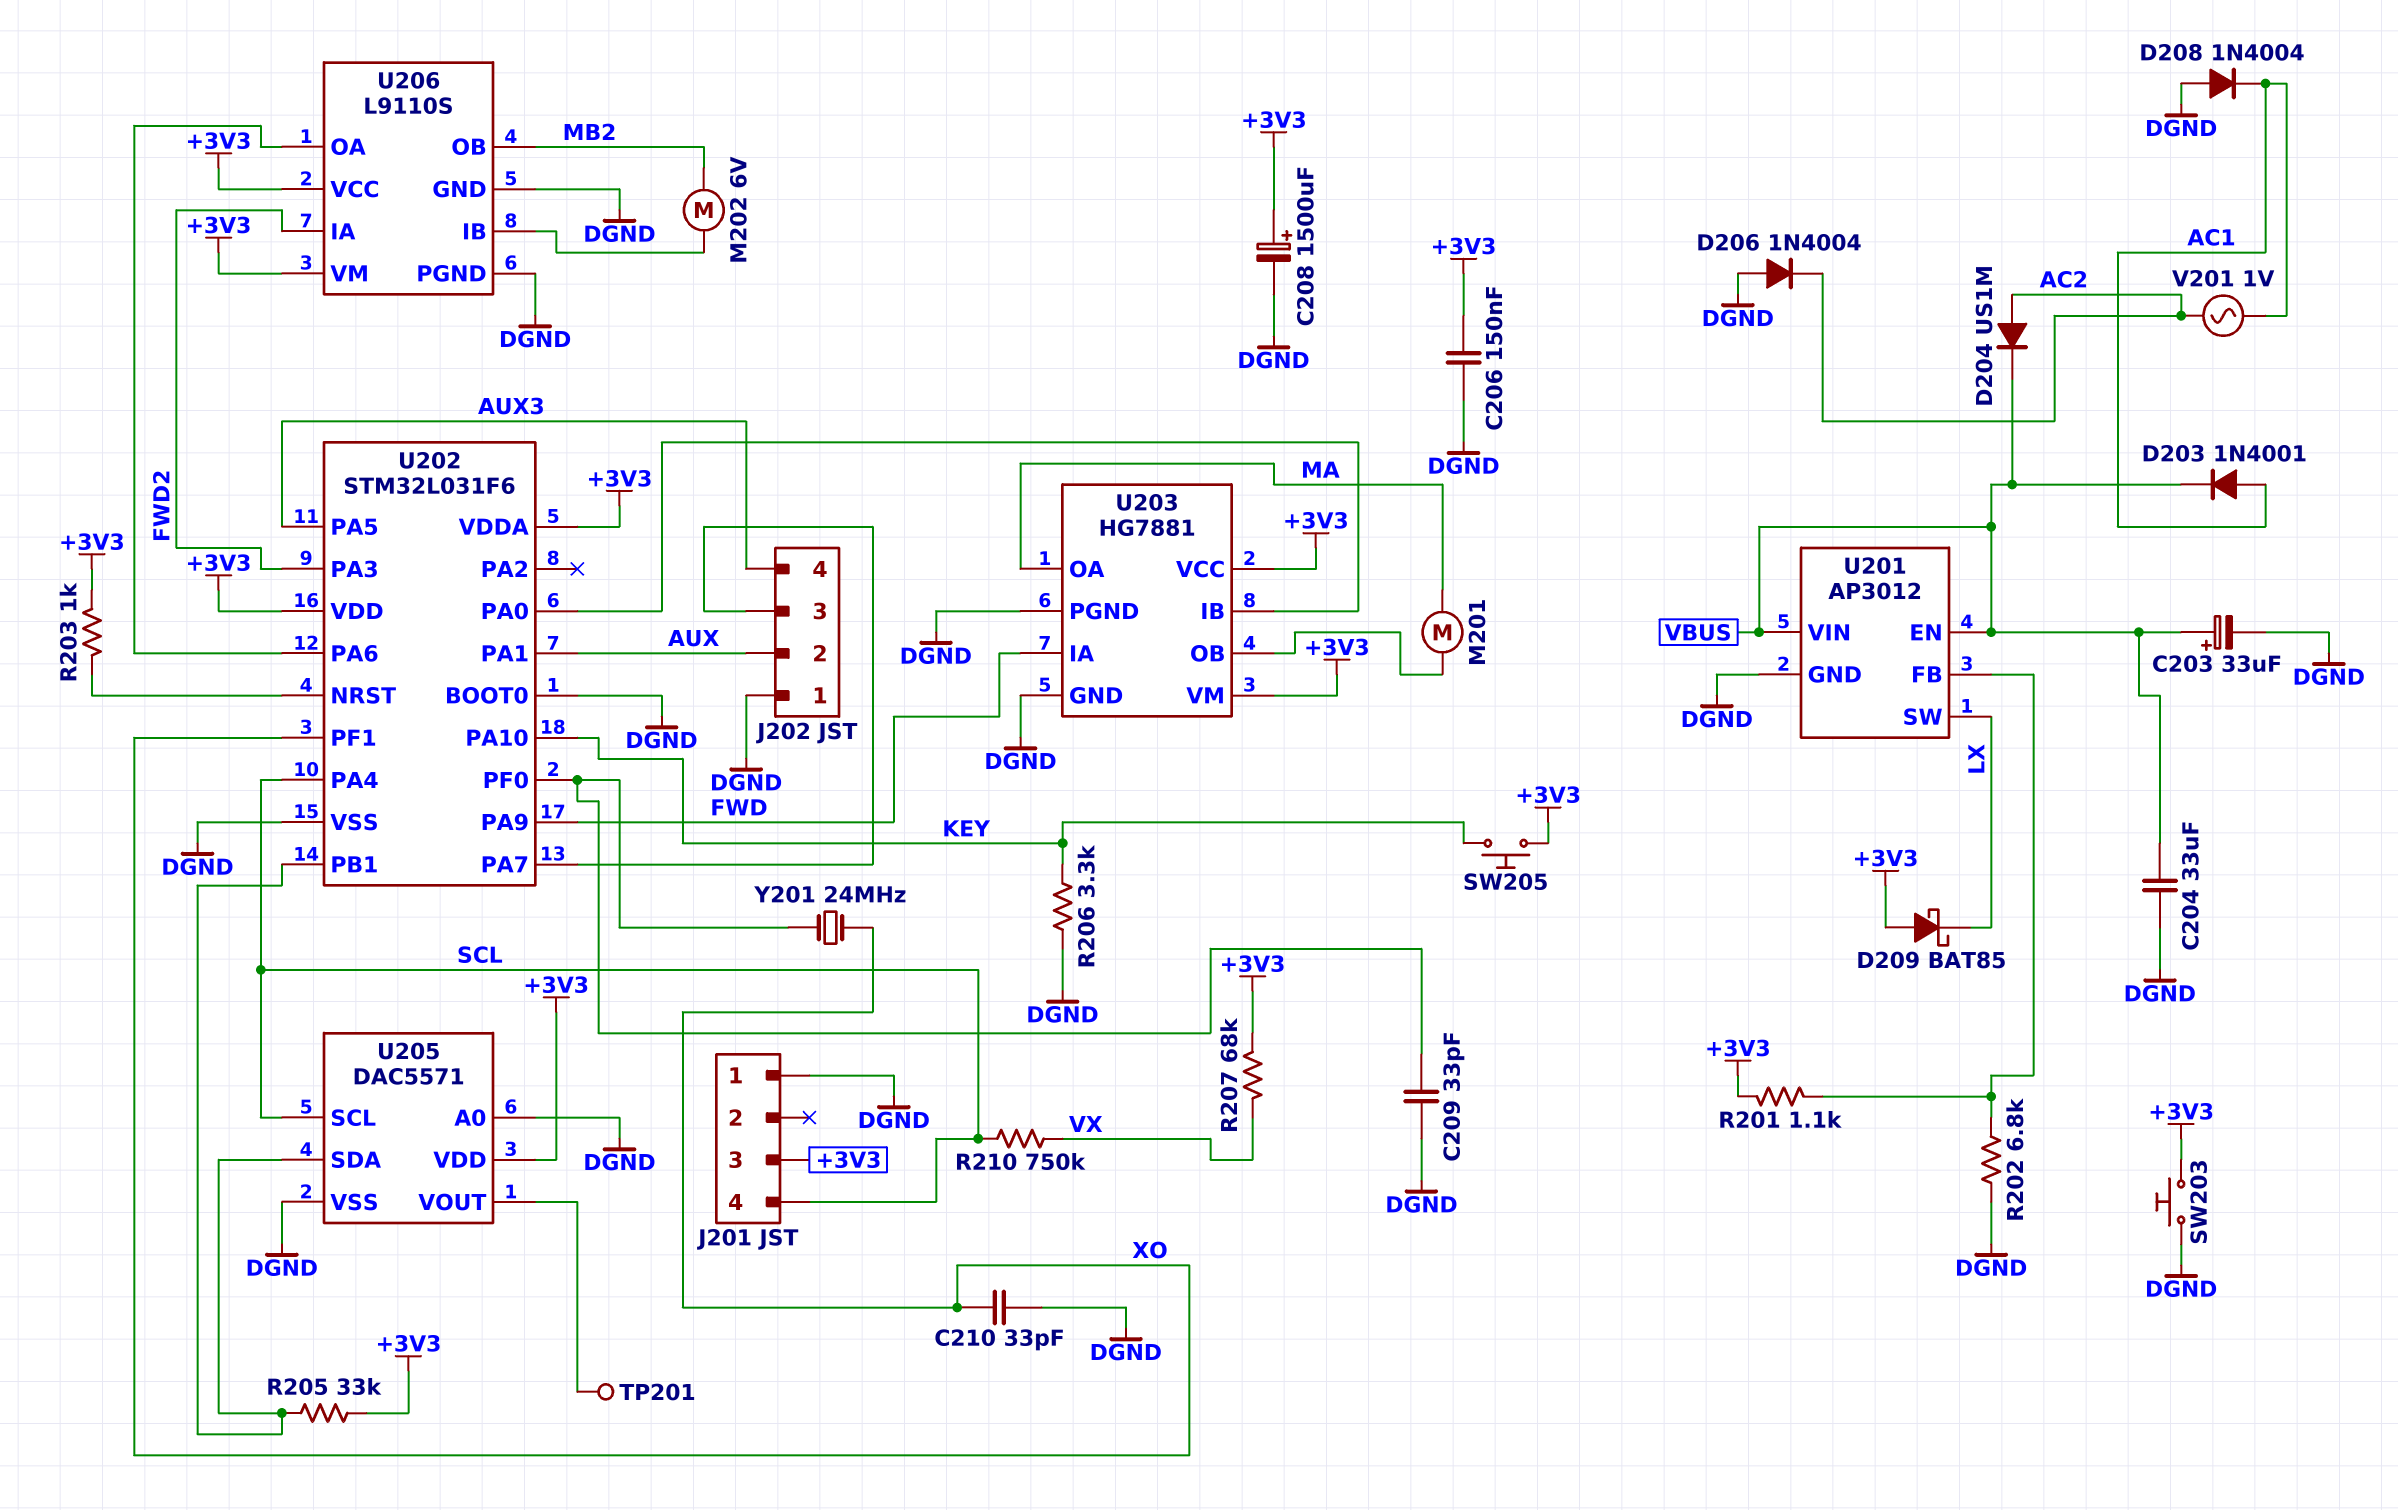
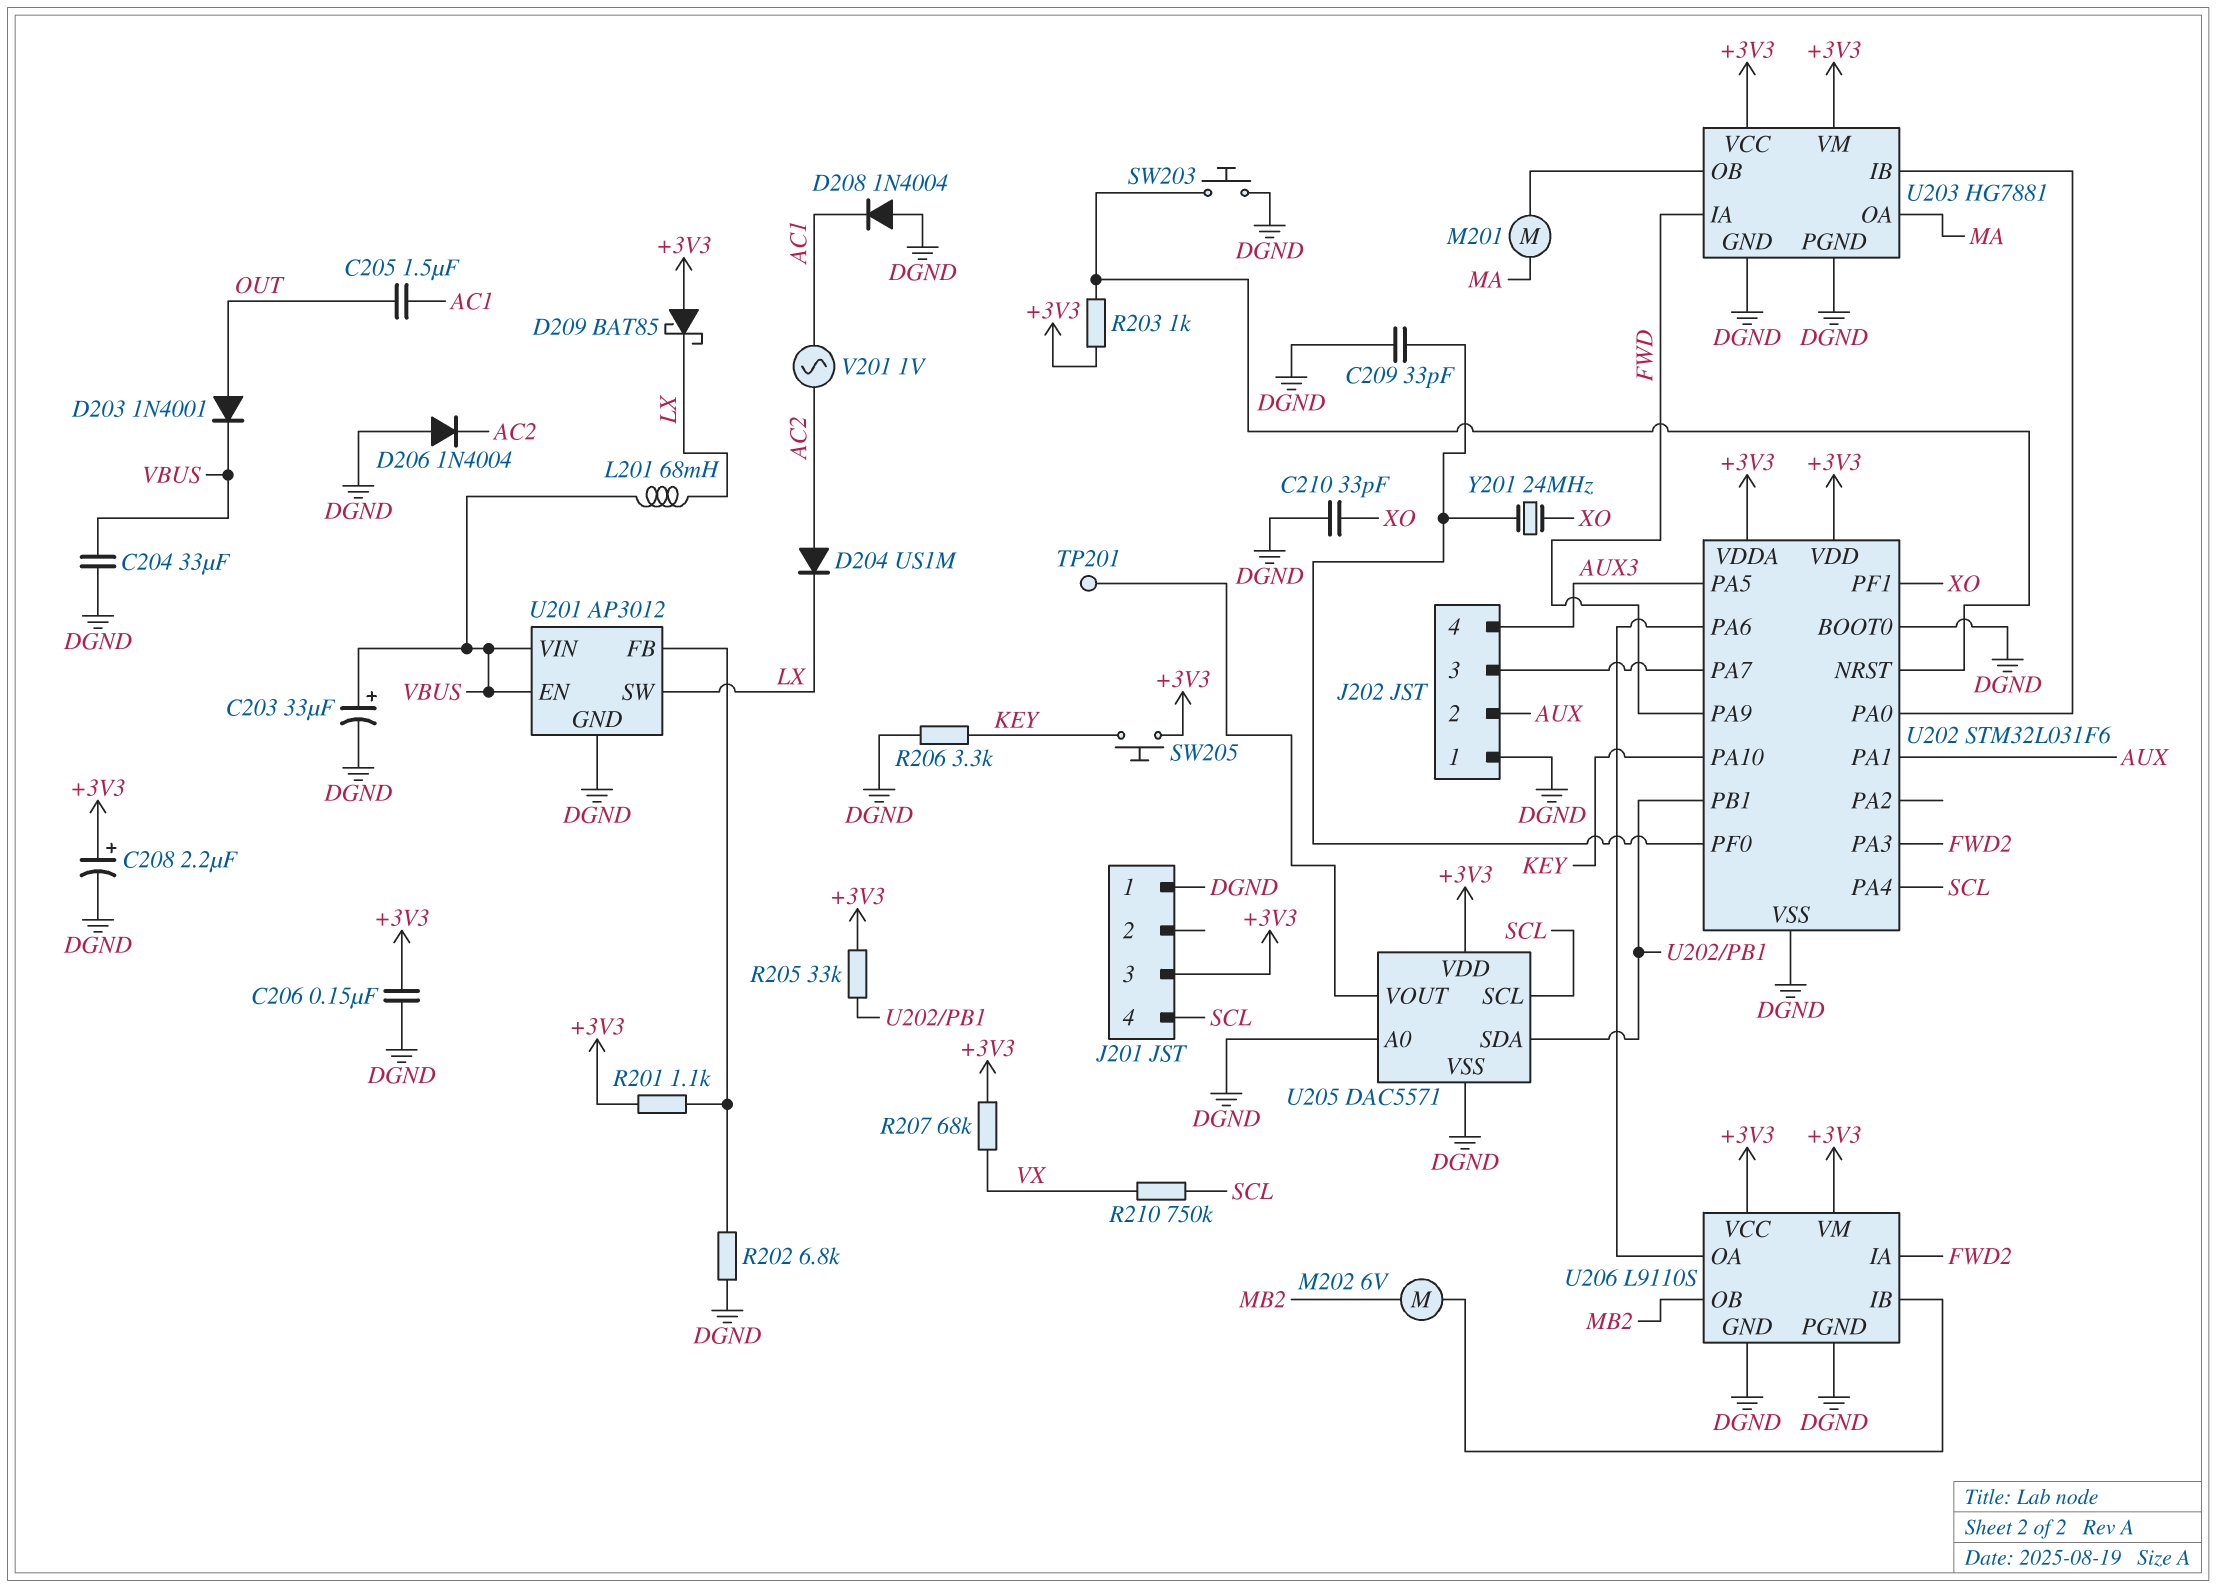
C205: none -> 1.5uF (AC1, OUT)
C208: 1500uF (plus +3V3, minus DGND) -> 2.2uF (plus +3V3, minus DGND)
D203: diode 1N4001 (A AC1, K VBUS) -> diode 1N4001 (A OUT, K VBUS)
D204: diode US1M (A AC2, K VBUS) -> diode US1M (A AC2, K LX)
L201: none -> 68mH (LX, VBUS)
SW203: button (+3V3, DGND) -> button (DGND, U202/NRST)

